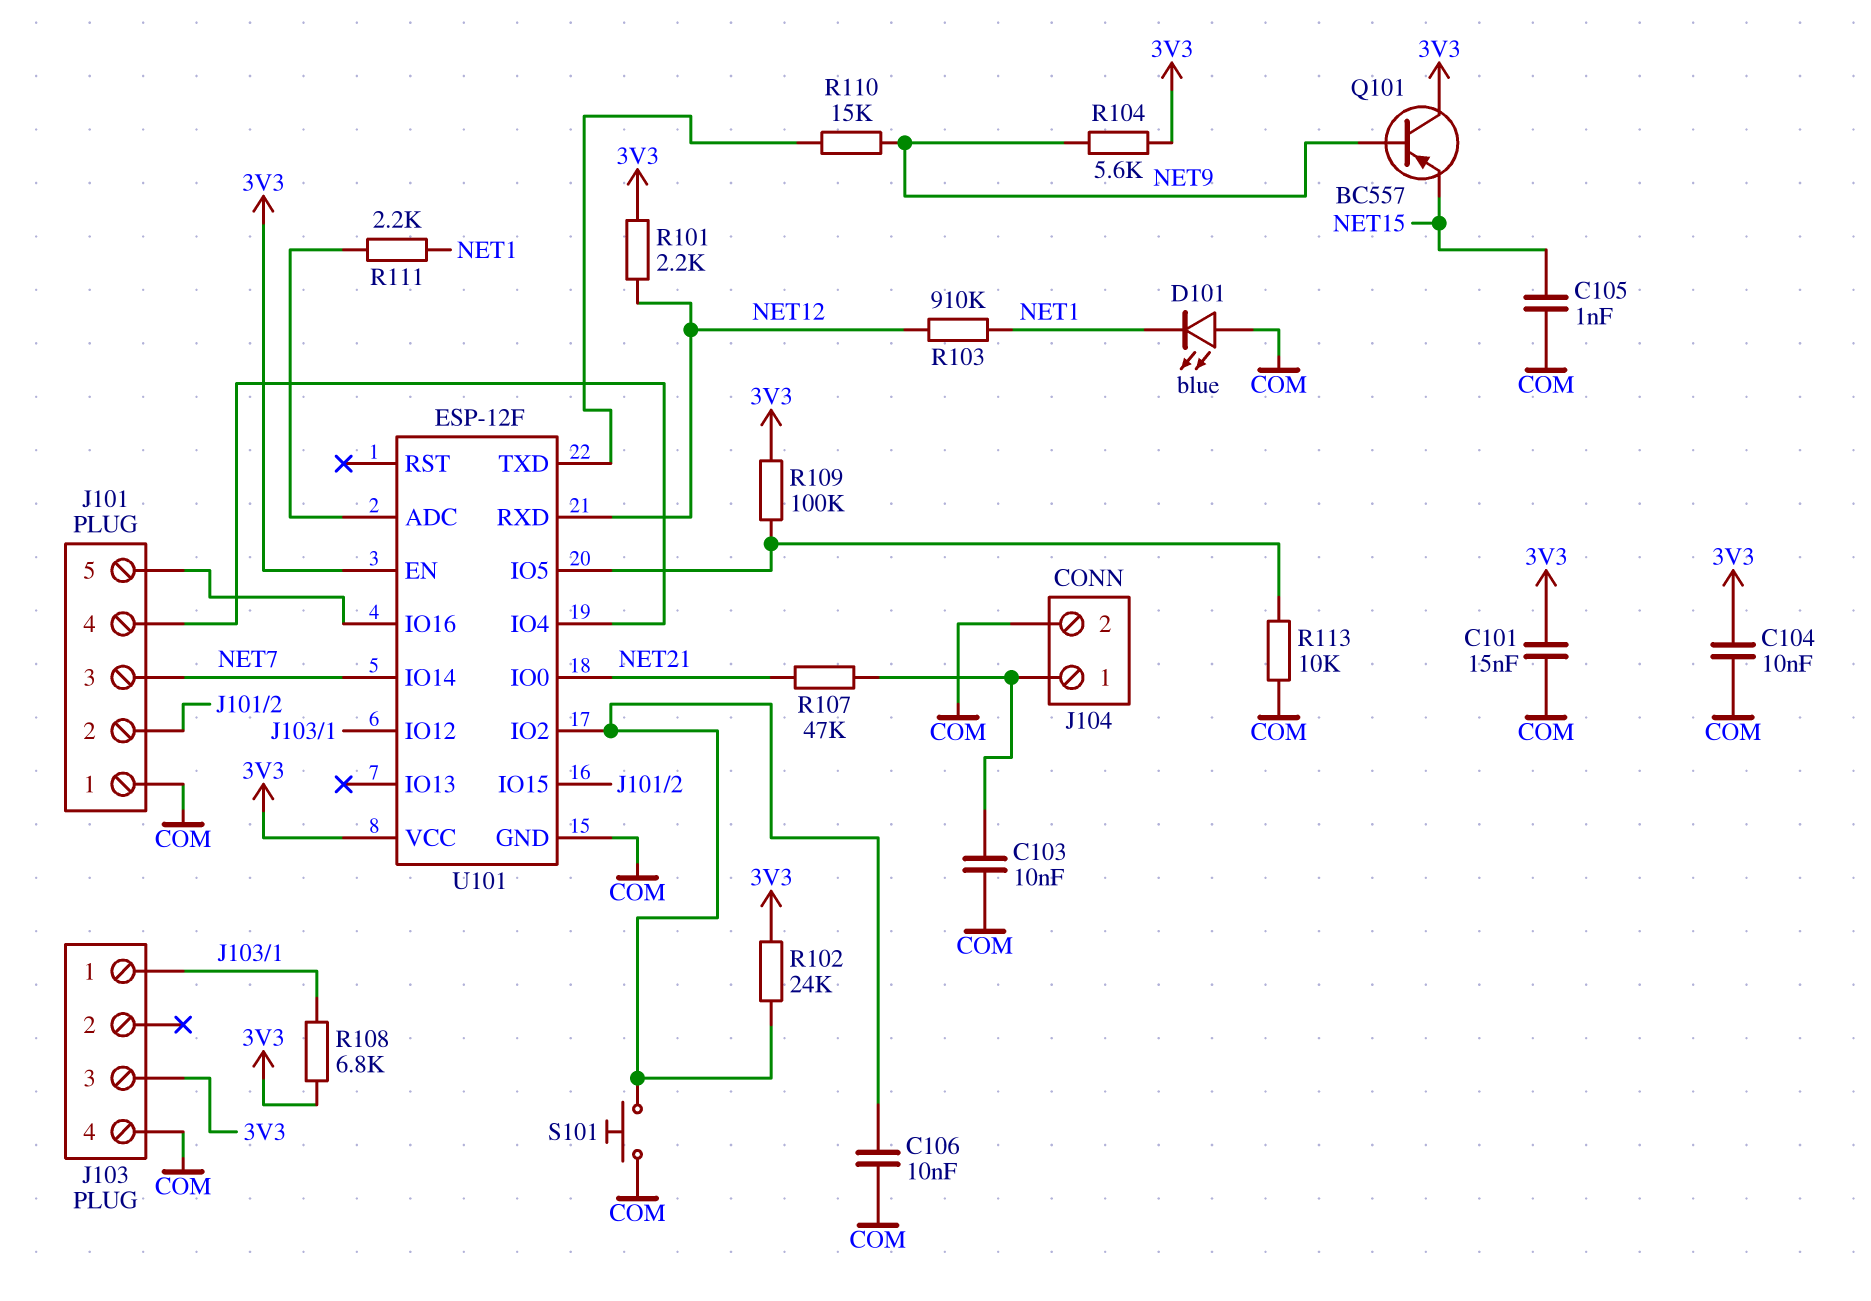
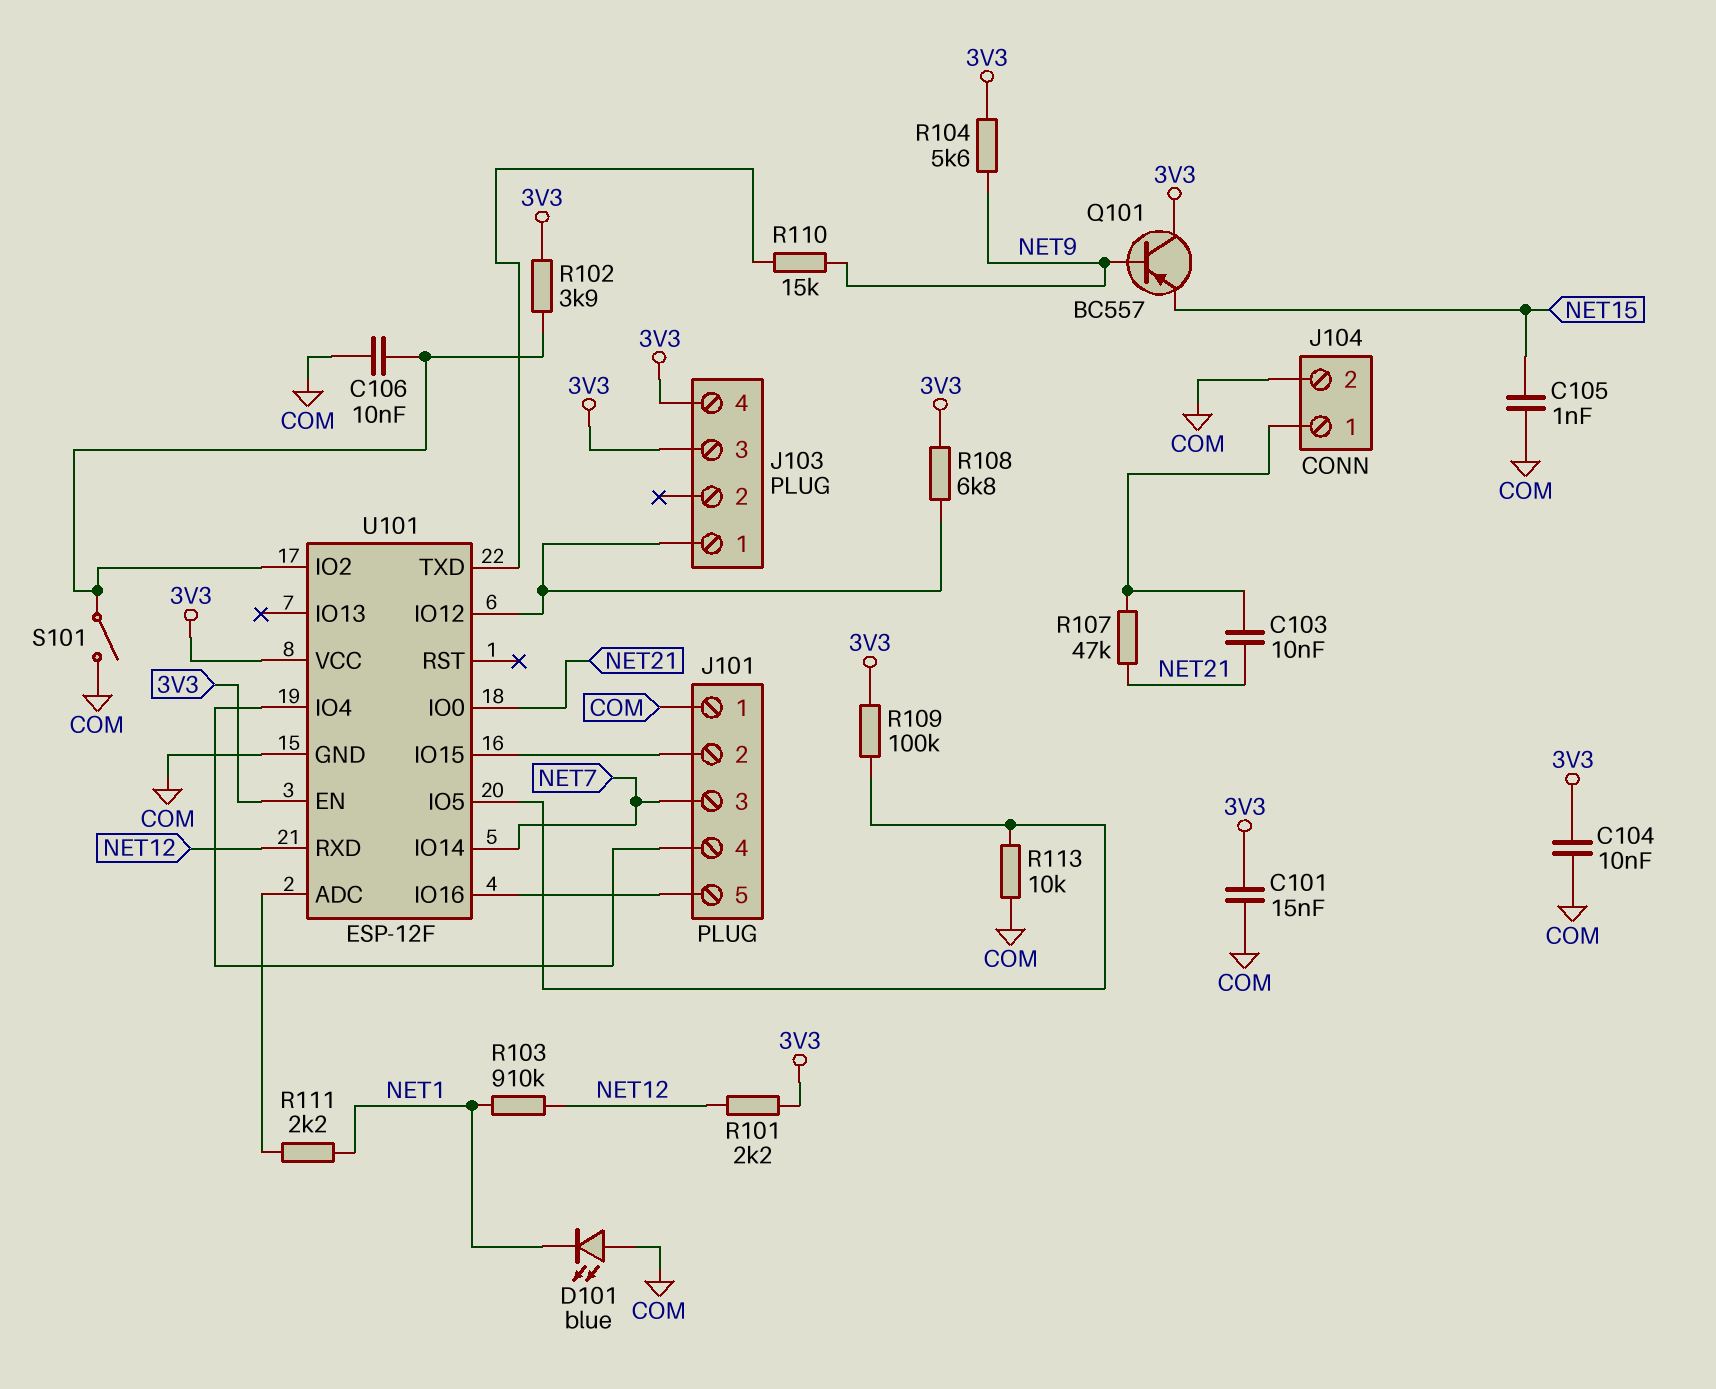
C103: 10nF (COM, J104/1) -> 10nF (J104/1, NET21)
J103 pin 4: COM -> 3V3
R102: 24k (3V3, U101/IO2) -> 3.9k (3V3, U101/IO2)
S101: button (COM, U101/IO2) -> switch (COM, U101/IO2)

